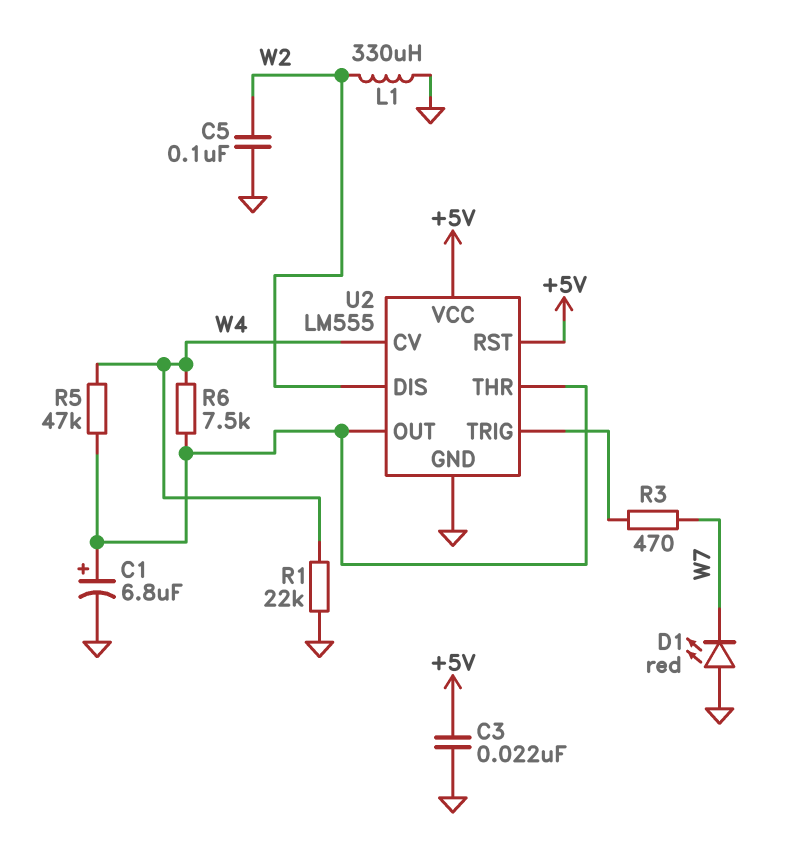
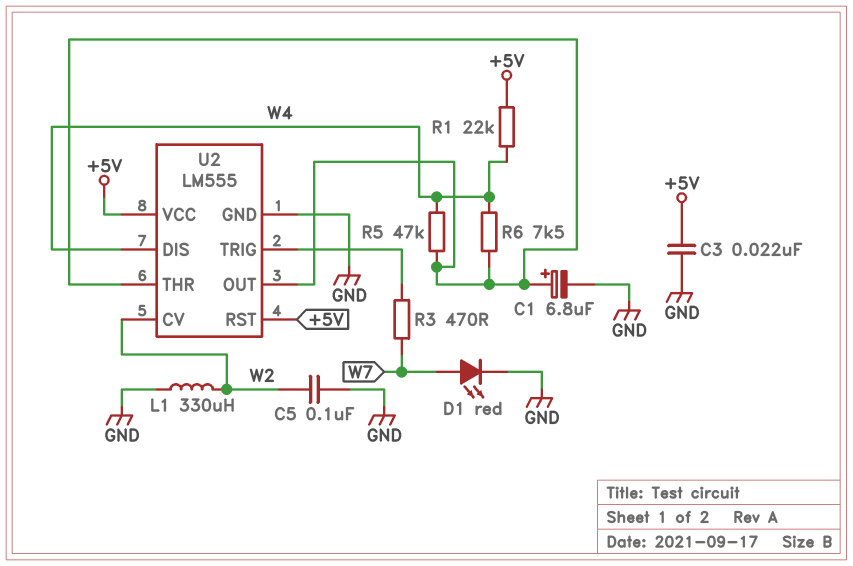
D1: LED red (A GND, K W7) -> LED red (A W7, K GND)
R1: 22k (GND, W4) -> 22k (+5V, W4)
U2 pin CV: W4 -> W2
U2 pin DIS: W2 -> W4

